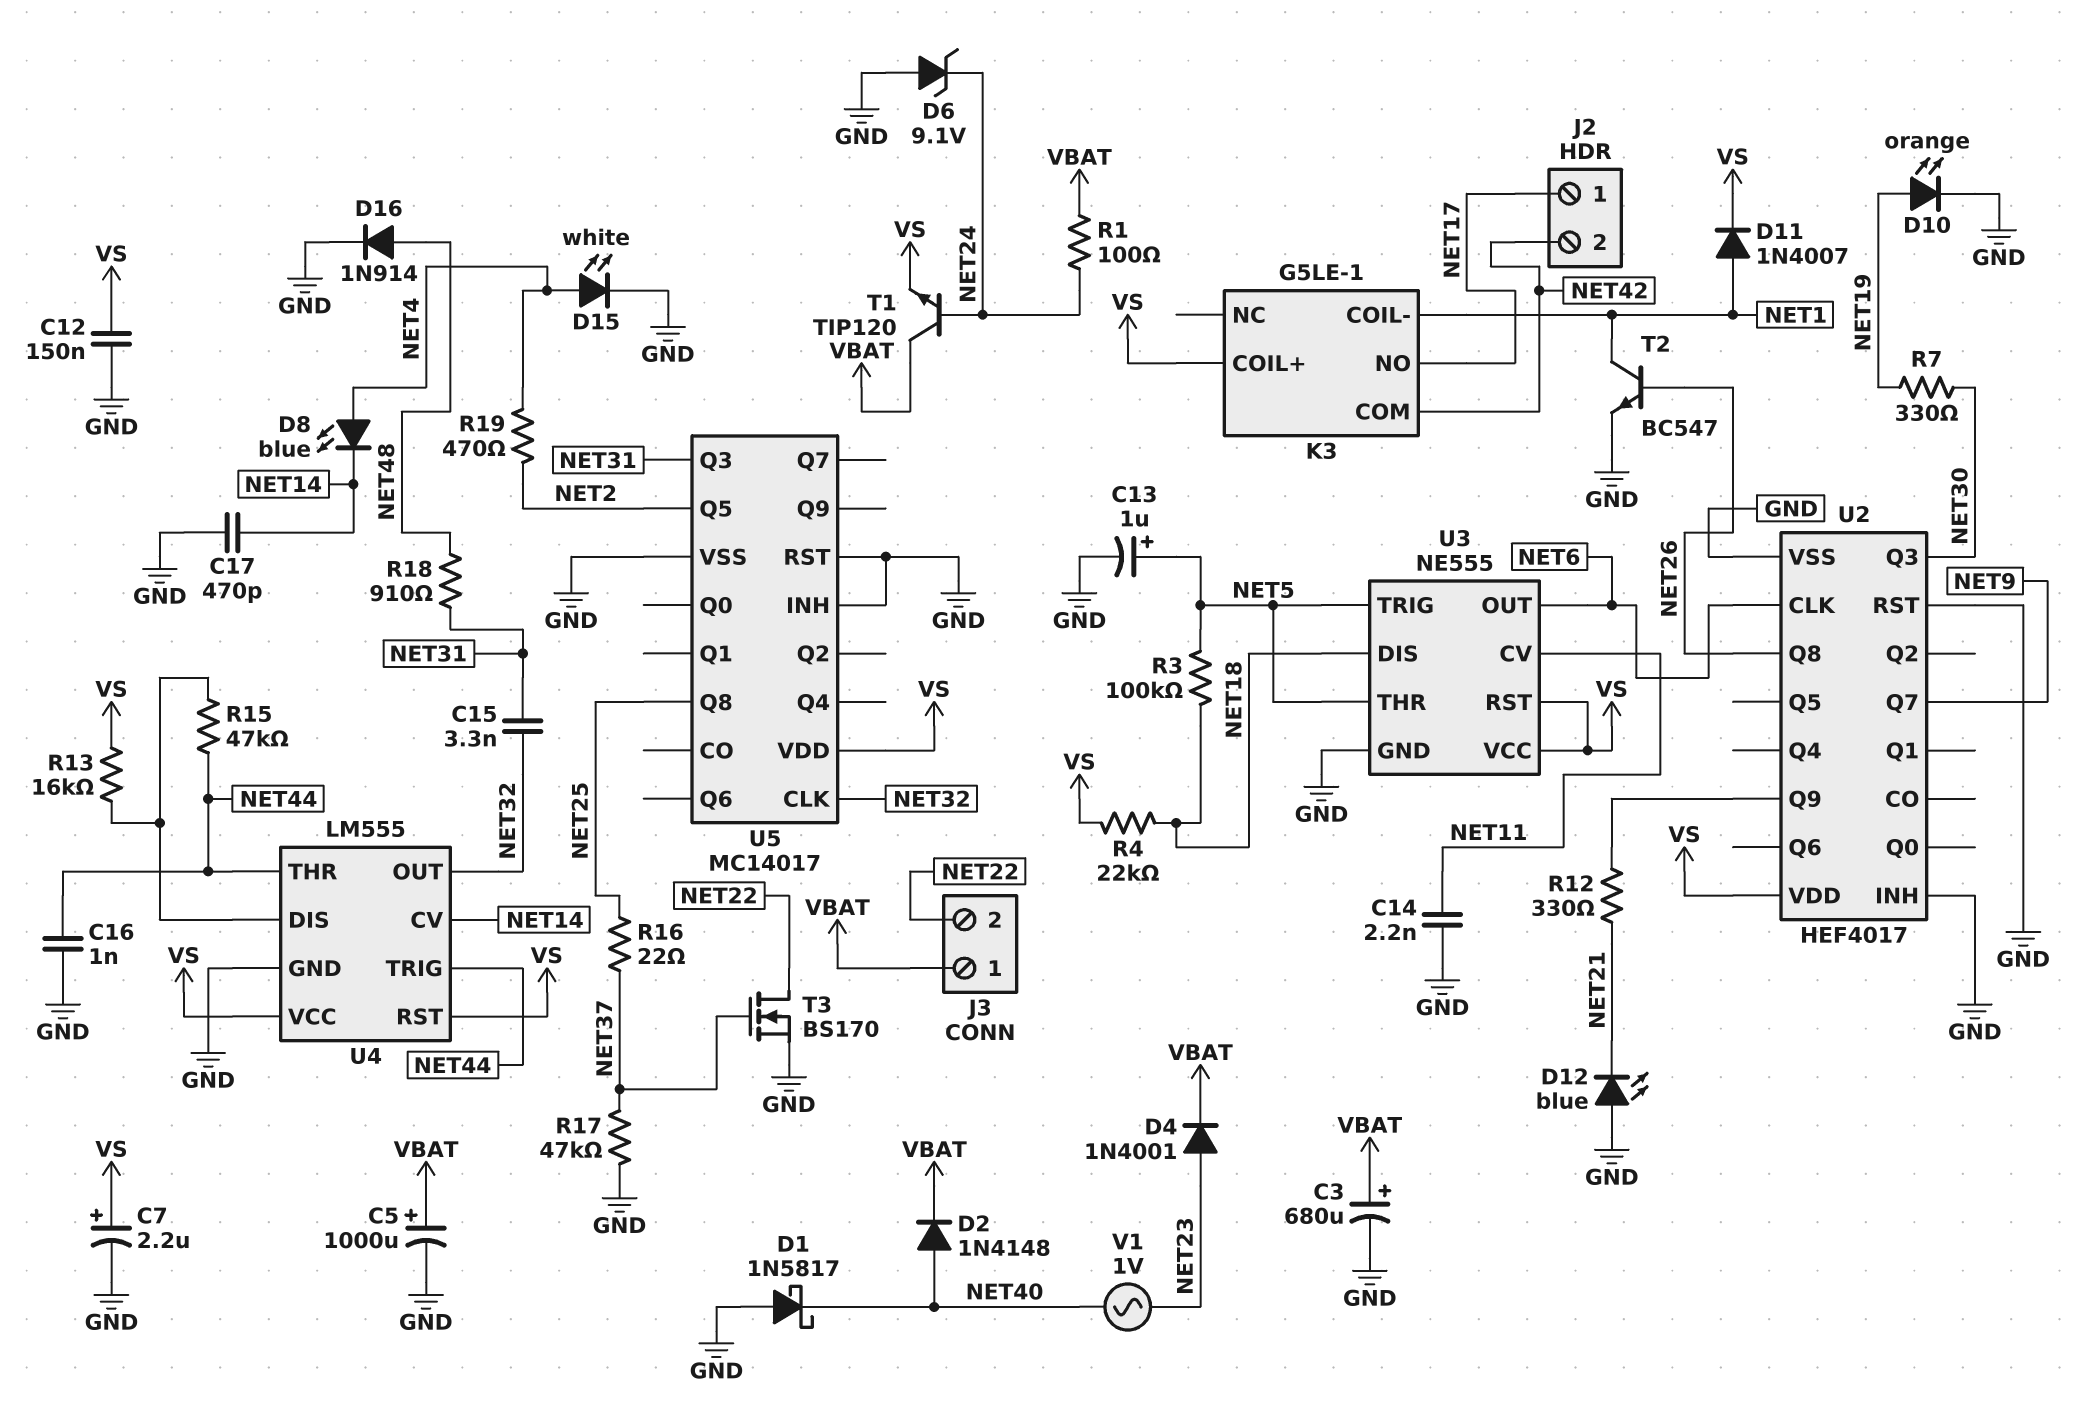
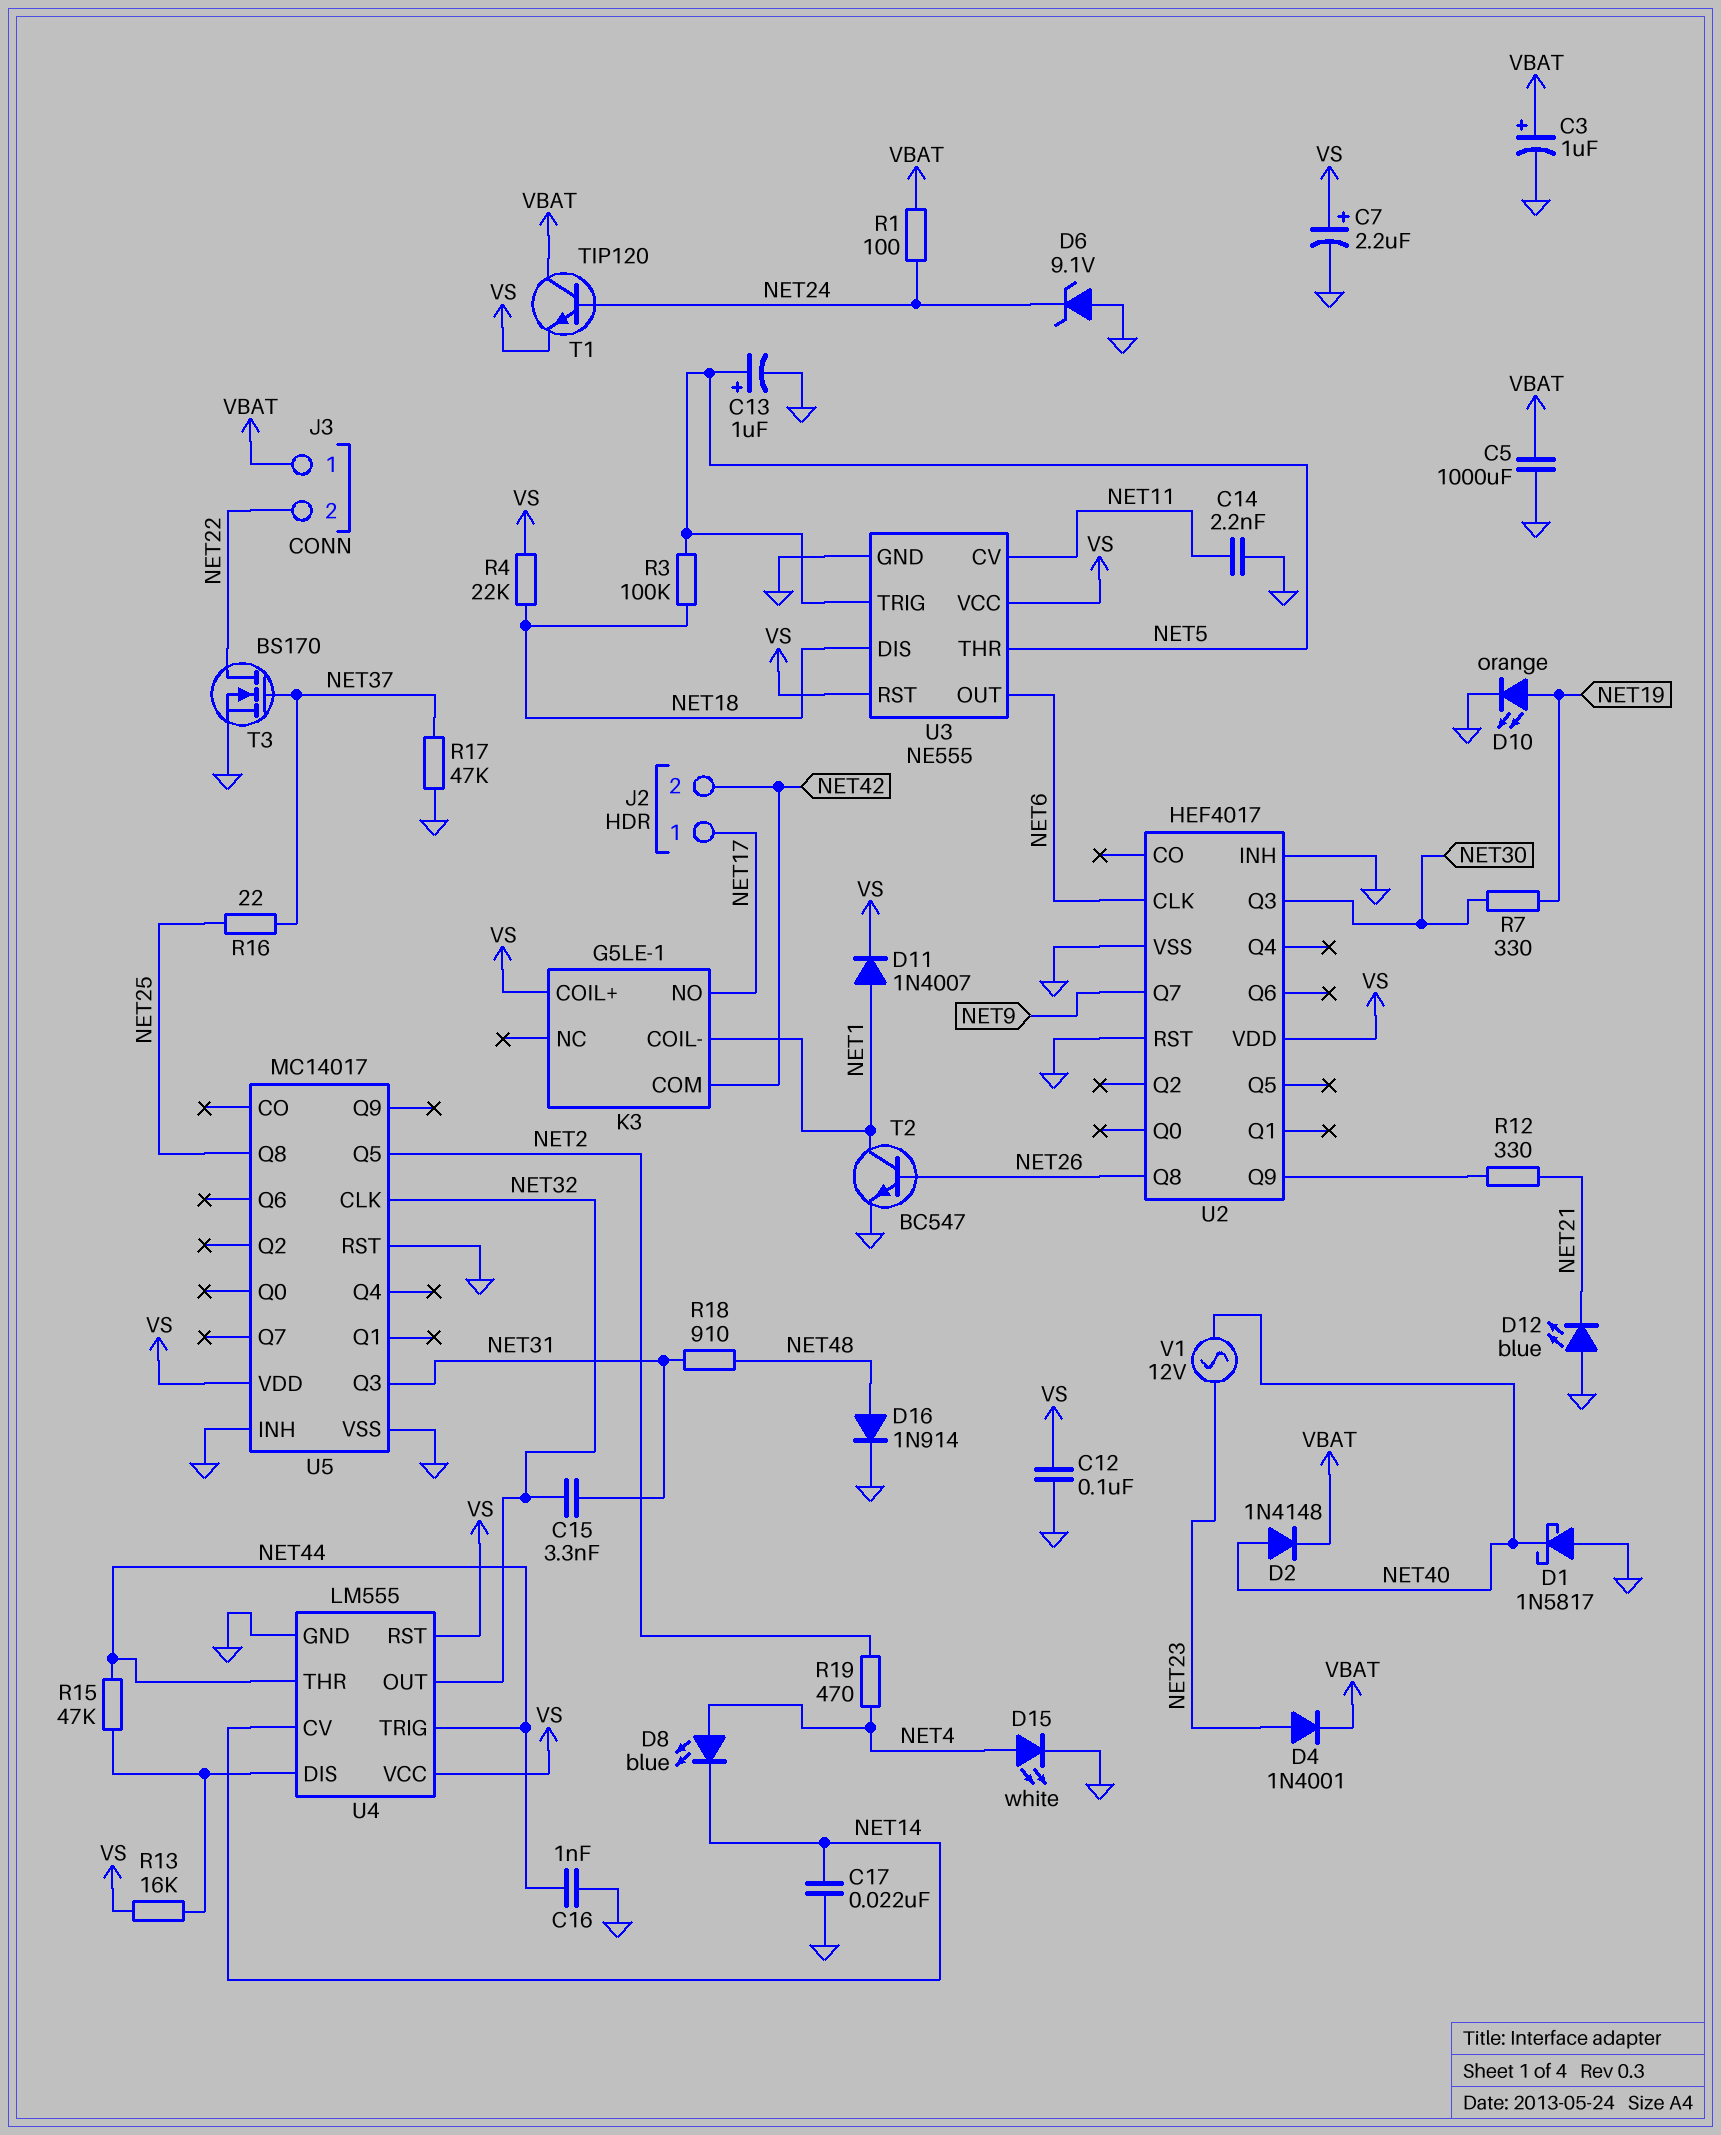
C3: 680uF (plus VBAT, minus GND) -> 1uF (plus VBAT, minus GND)
C5: 1000uF (plus VBAT, minus GND) -> 1000uF (GND, VBAT)
C12: 150nF (GND, VS) -> 100nF (GND, VS)
C17: 470pF (GND, NET14) -> 22nF (GND, NET14)
V1: AC 1V (NET23, NET40) -> AC 12V (NET23, NET40)

